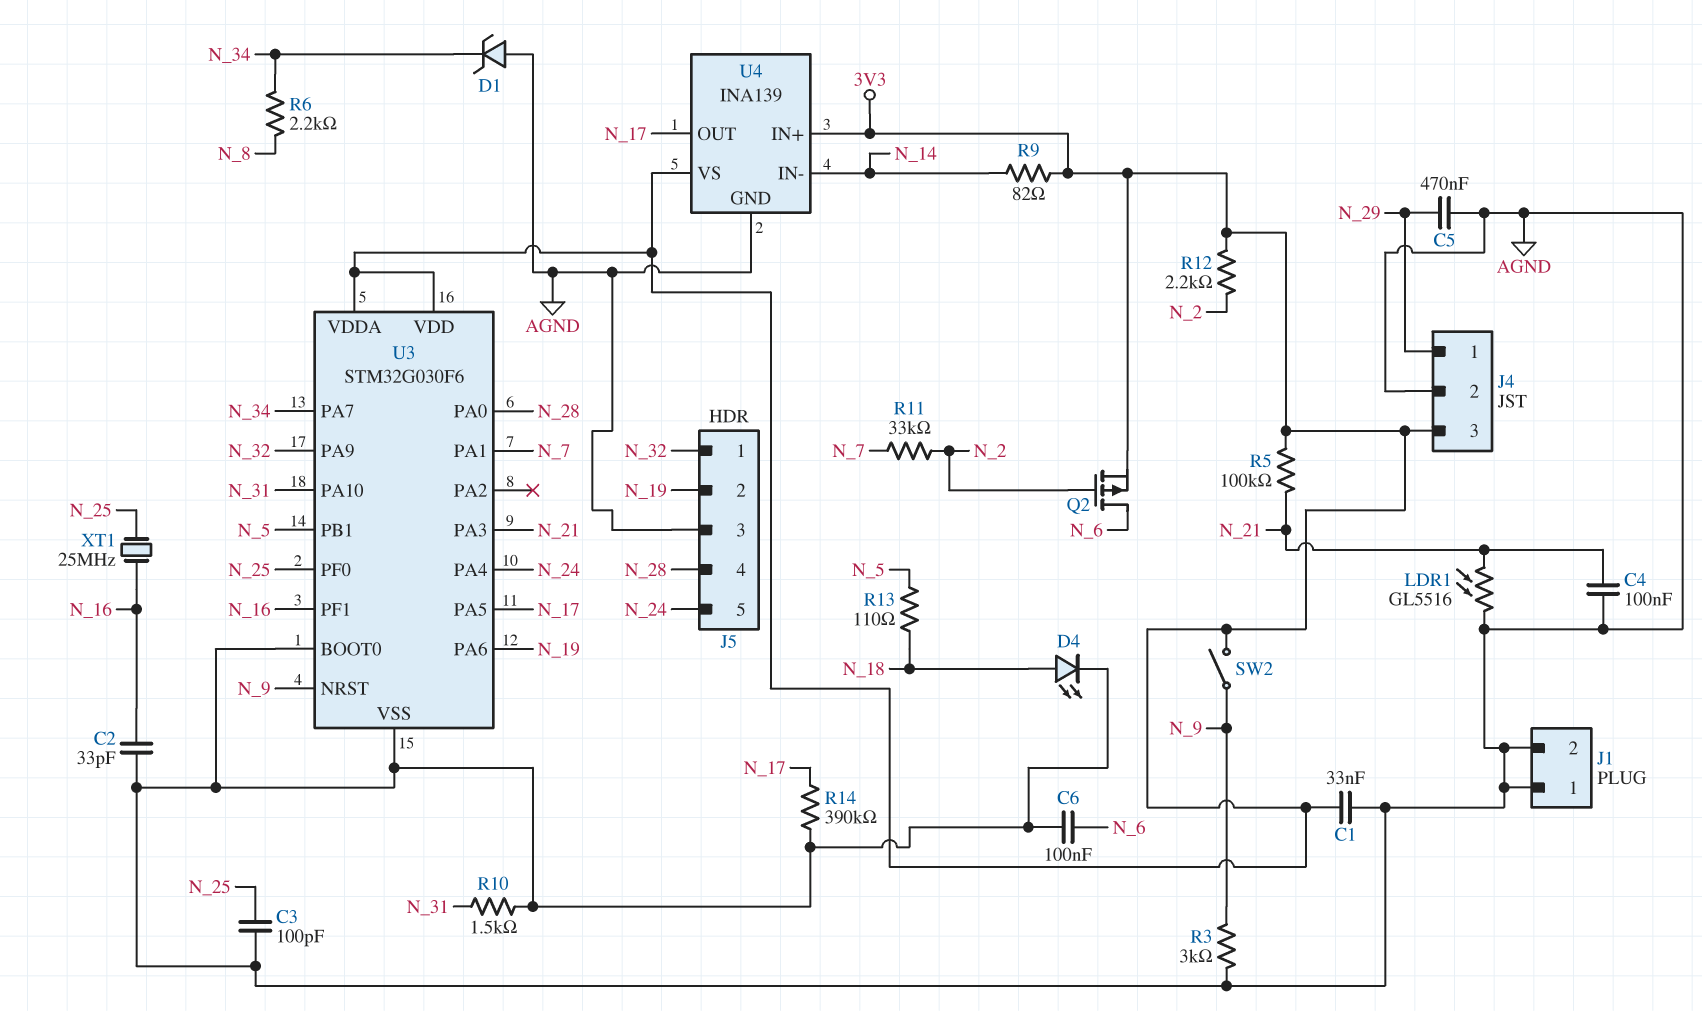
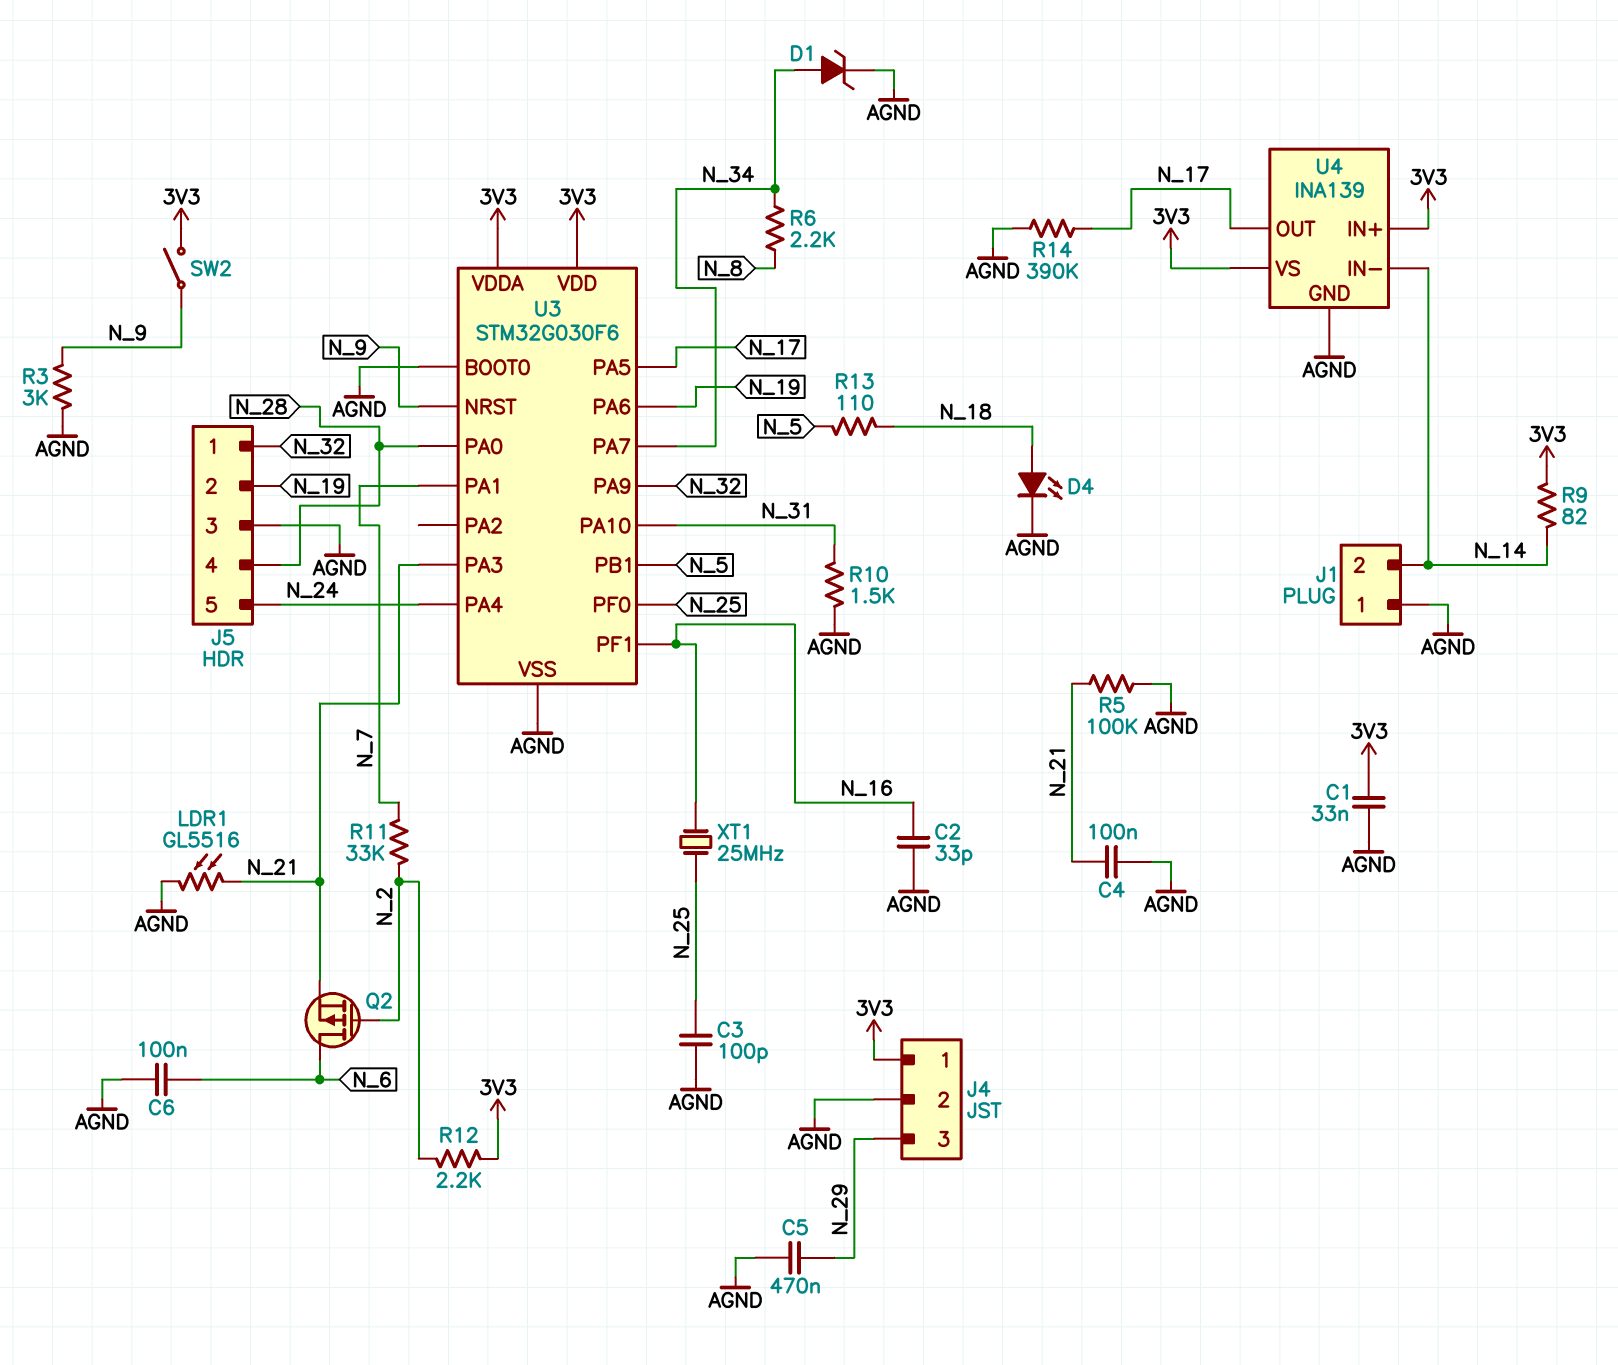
D1: zener (A AGND, K N_34) -> zener (A N_34, K AGND)
J1 pin 2: AGND -> N_14
J4 pin 1: N_29 -> 3V3
J4 pin 3: 3V3 -> N_29
Q2: PMOS (G N_2, D N_6, S 3V3) -> PMOS (G N_2, D N_6, S N_21)
R5: 100k (3V3, N_21) -> 100k (AGND, N_21)

